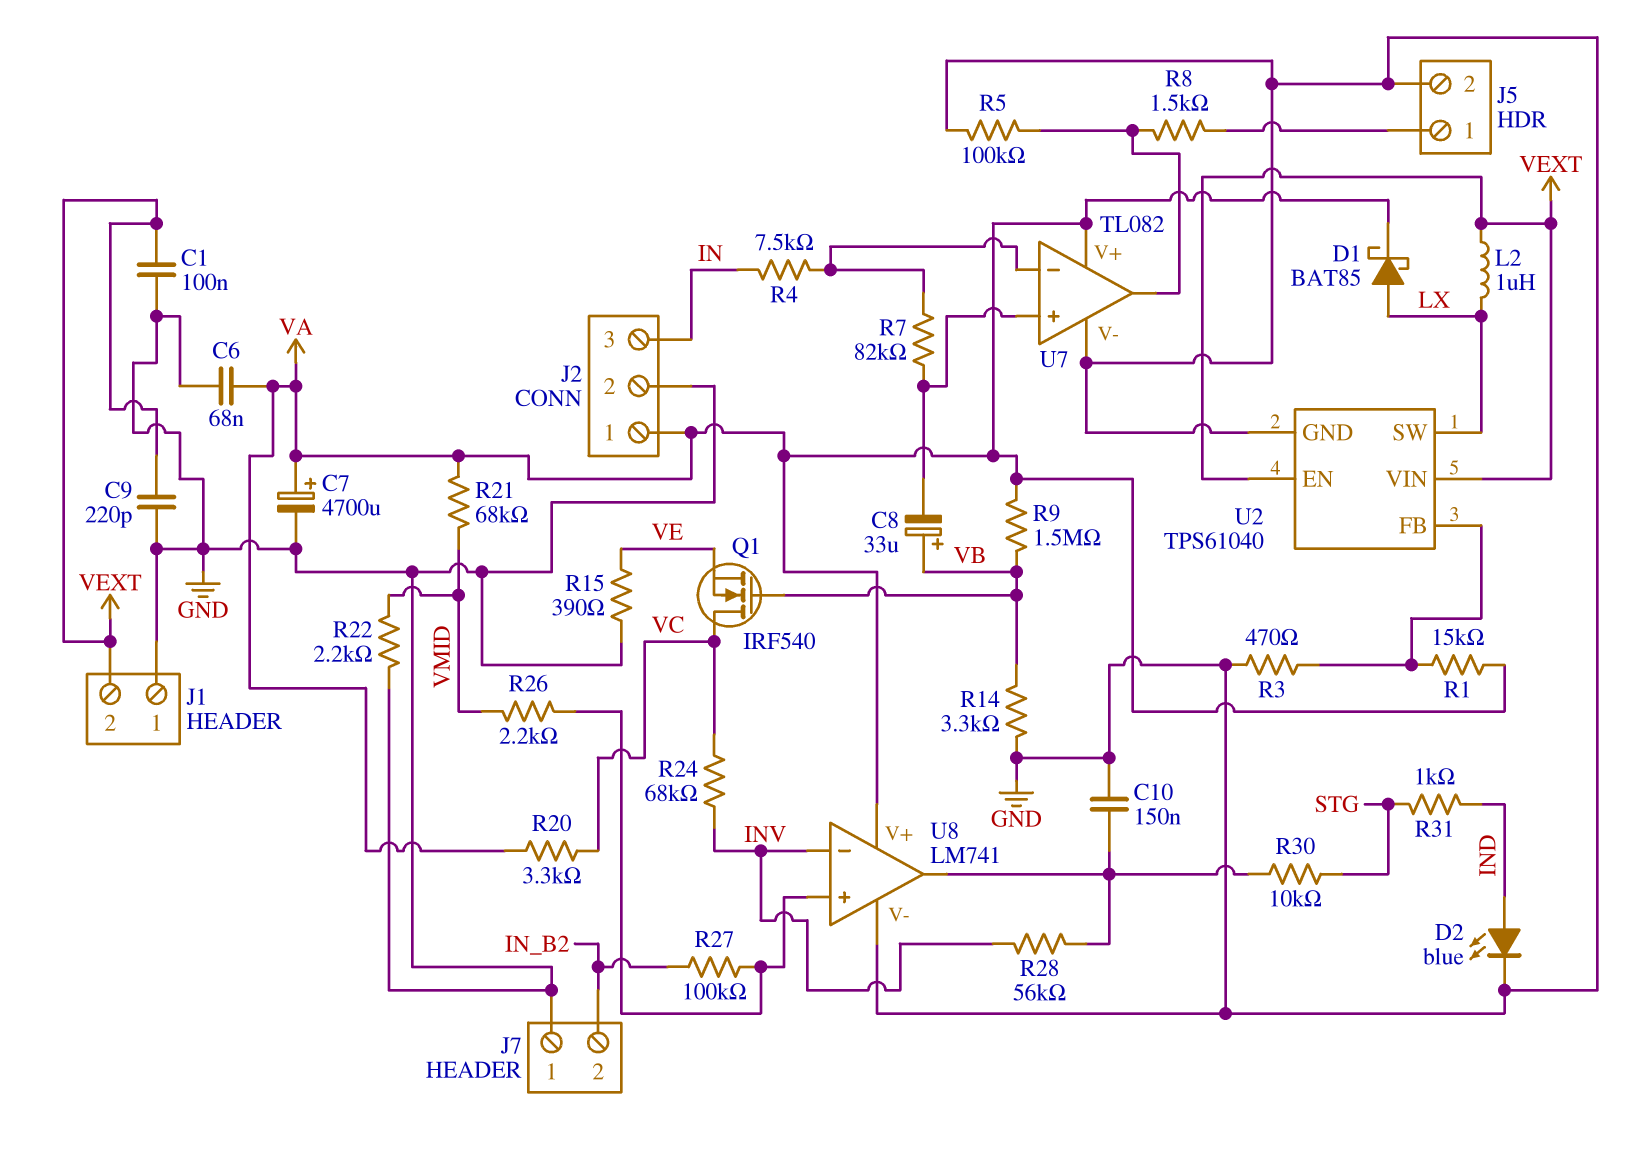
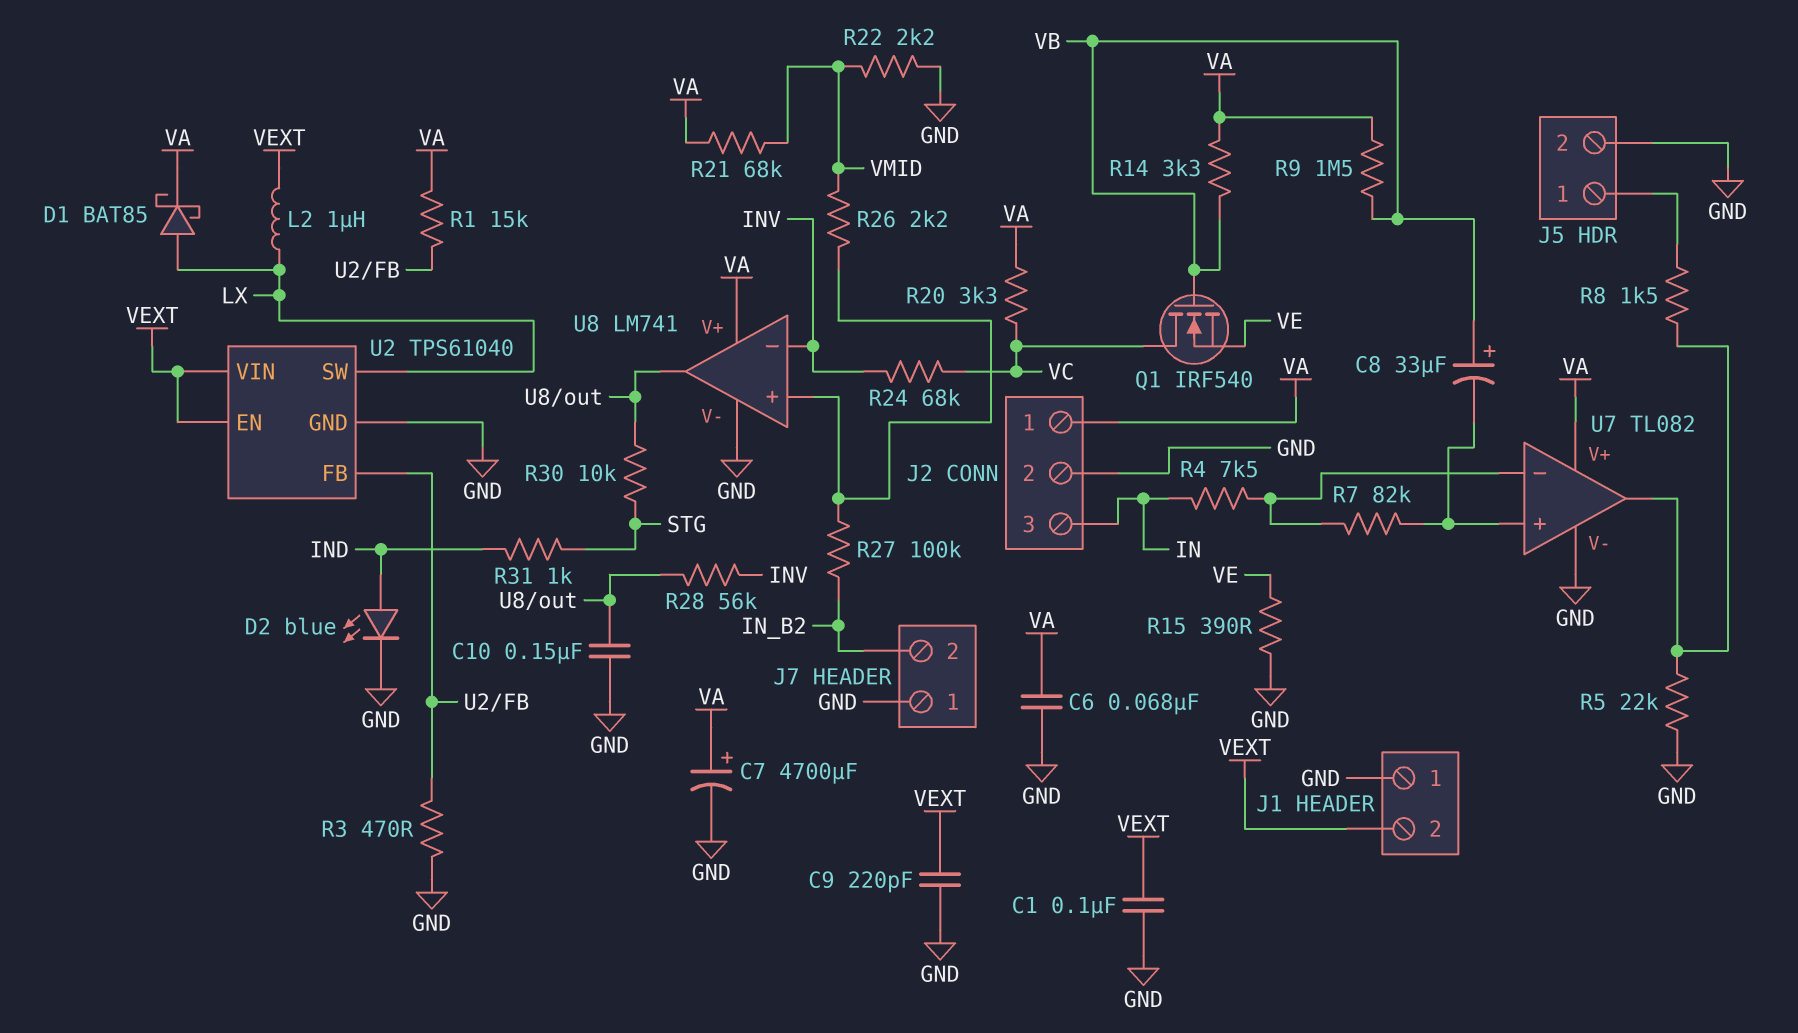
R5: 100k (GND, U7/out) -> 22k (GND, U7/out)
R14: 3.3k (GND, VB) -> 3.3k (VA, VB)

